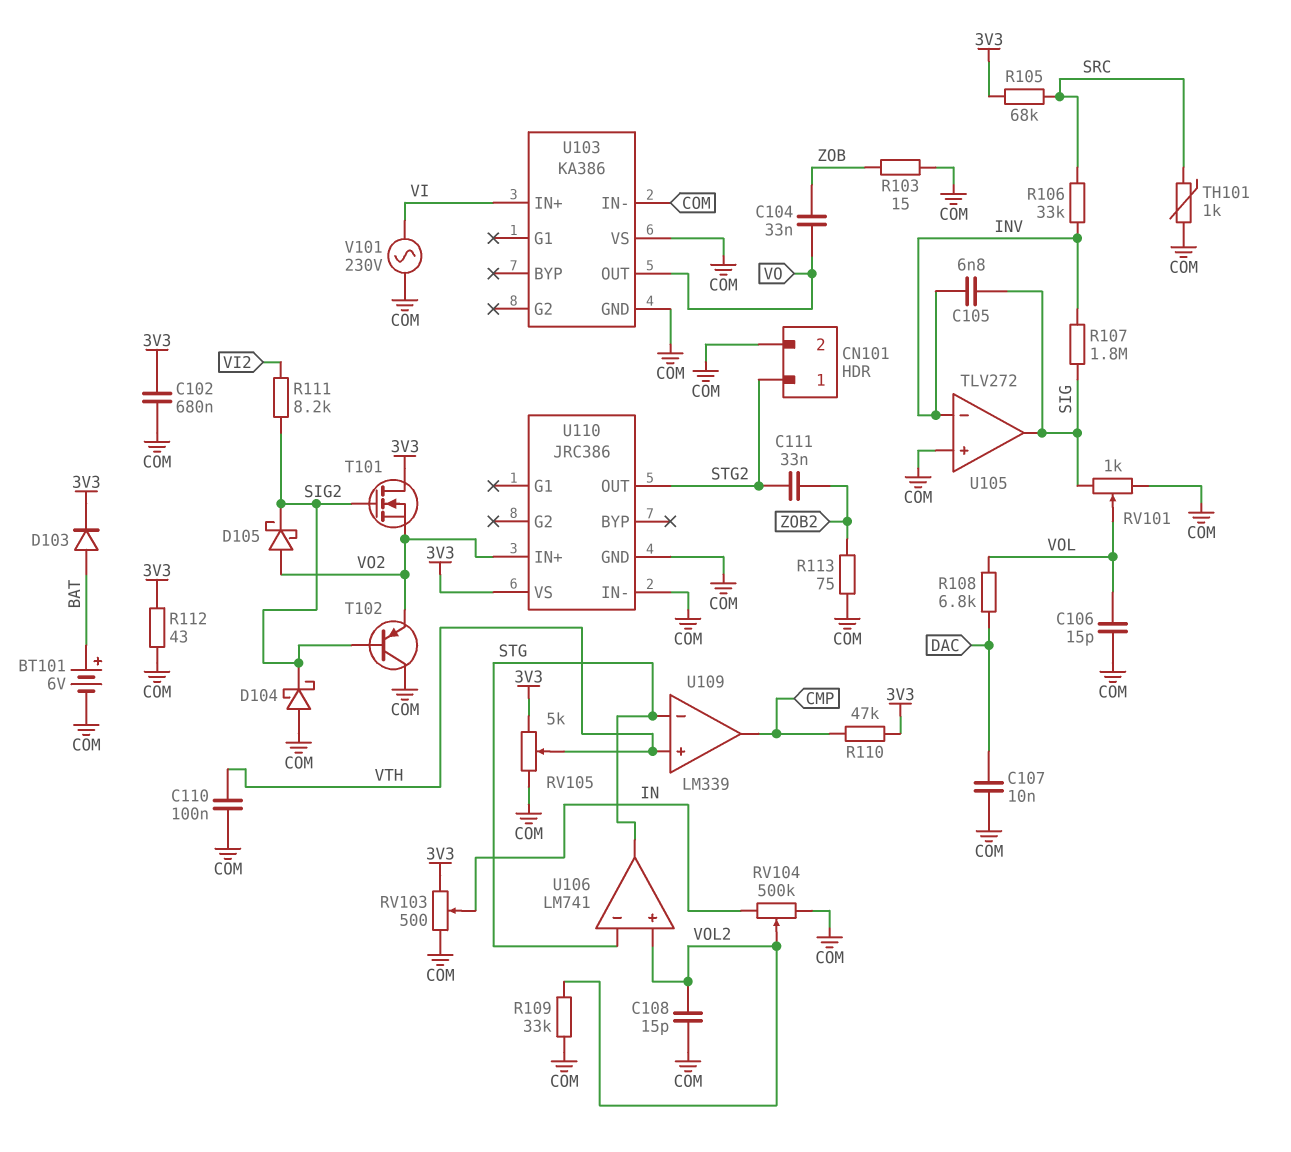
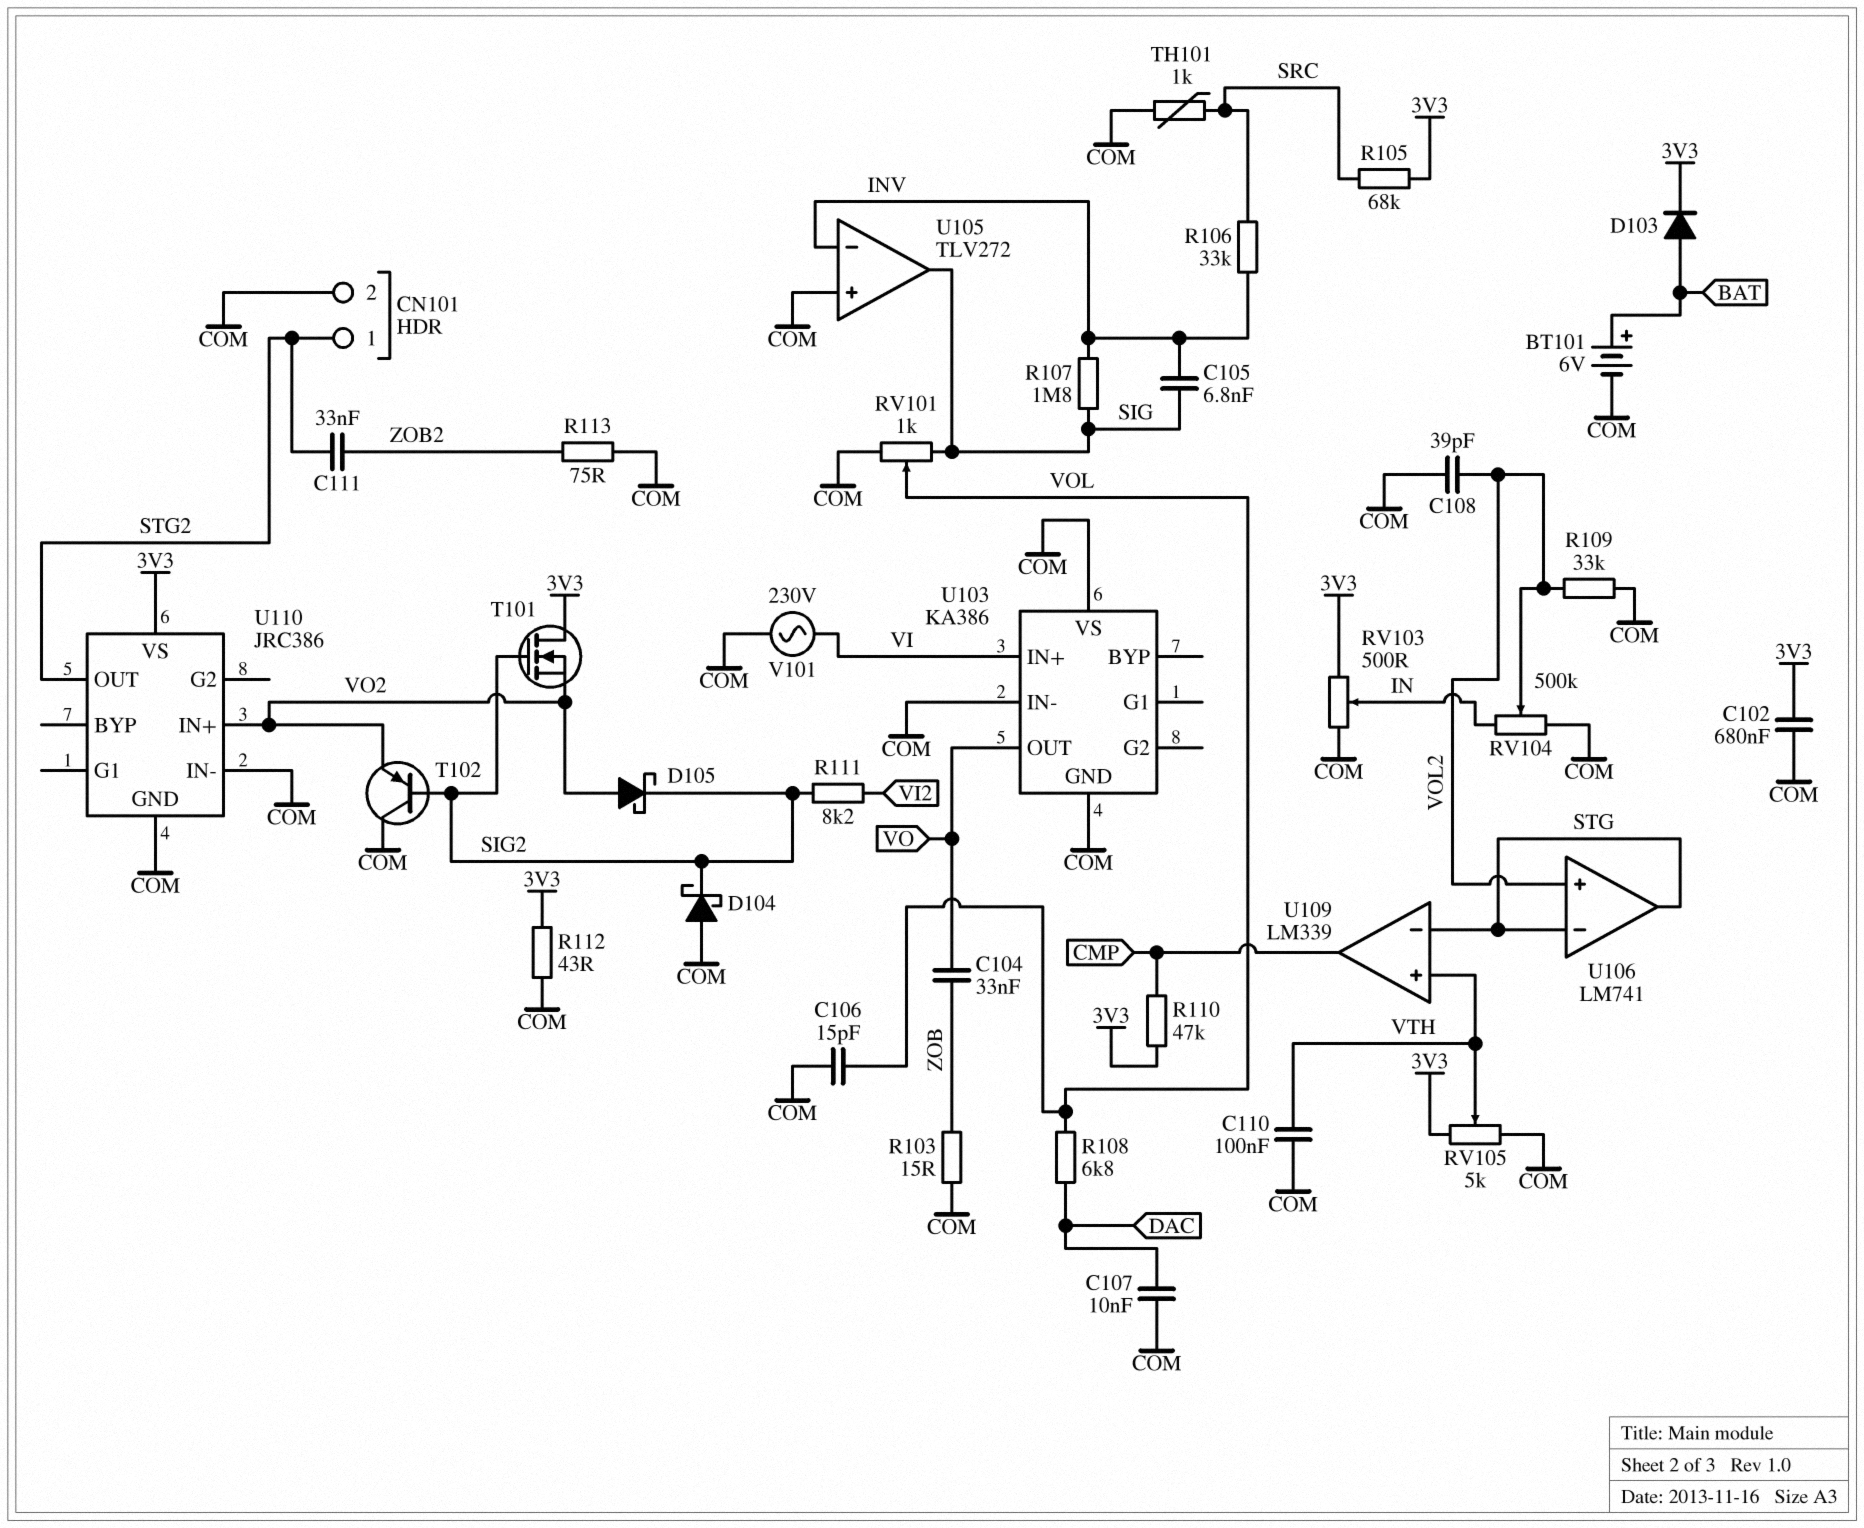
C108: 15pF (COM, VOL2) -> 39pF (COM, VOL2)

